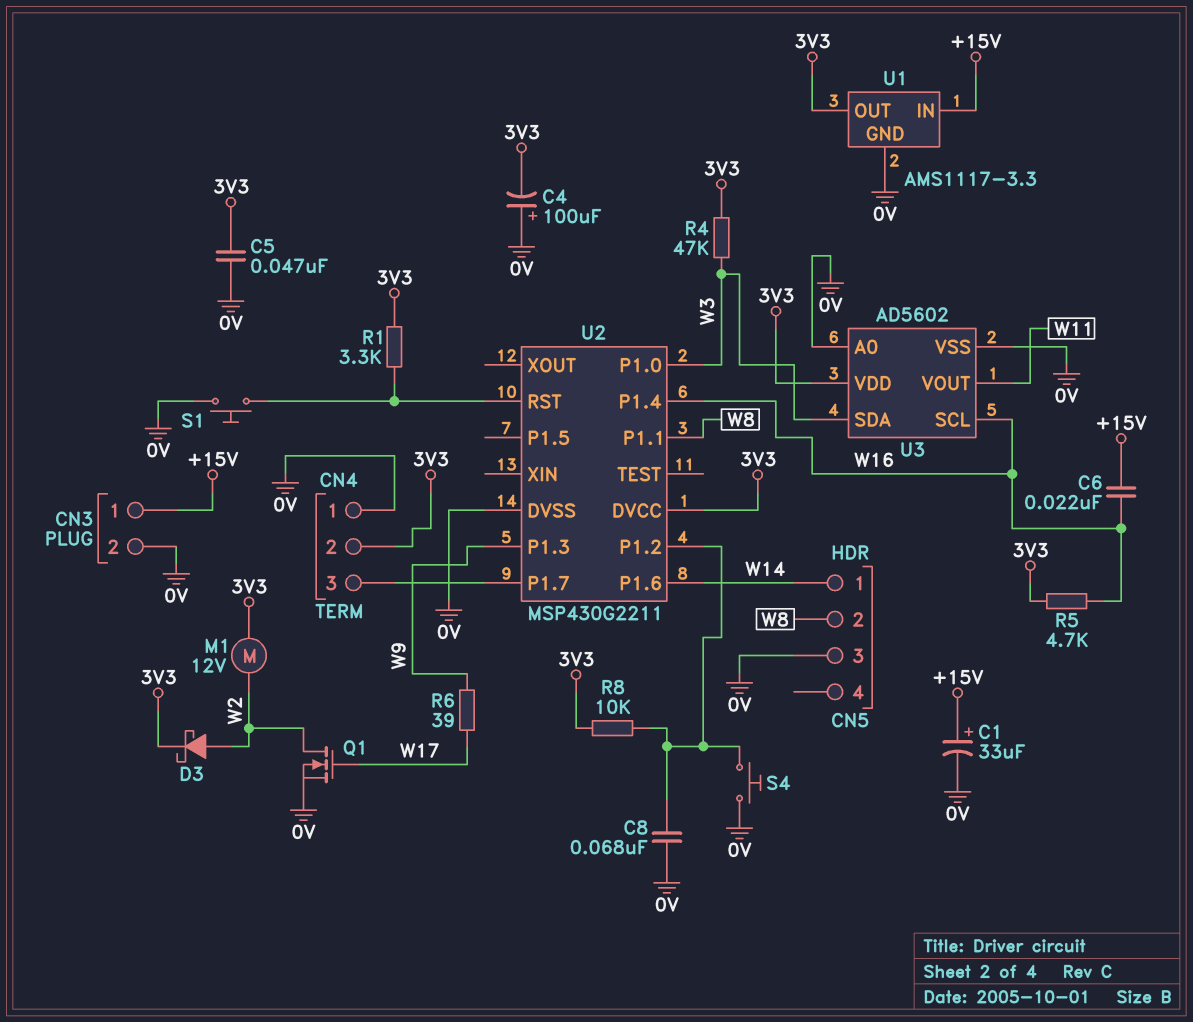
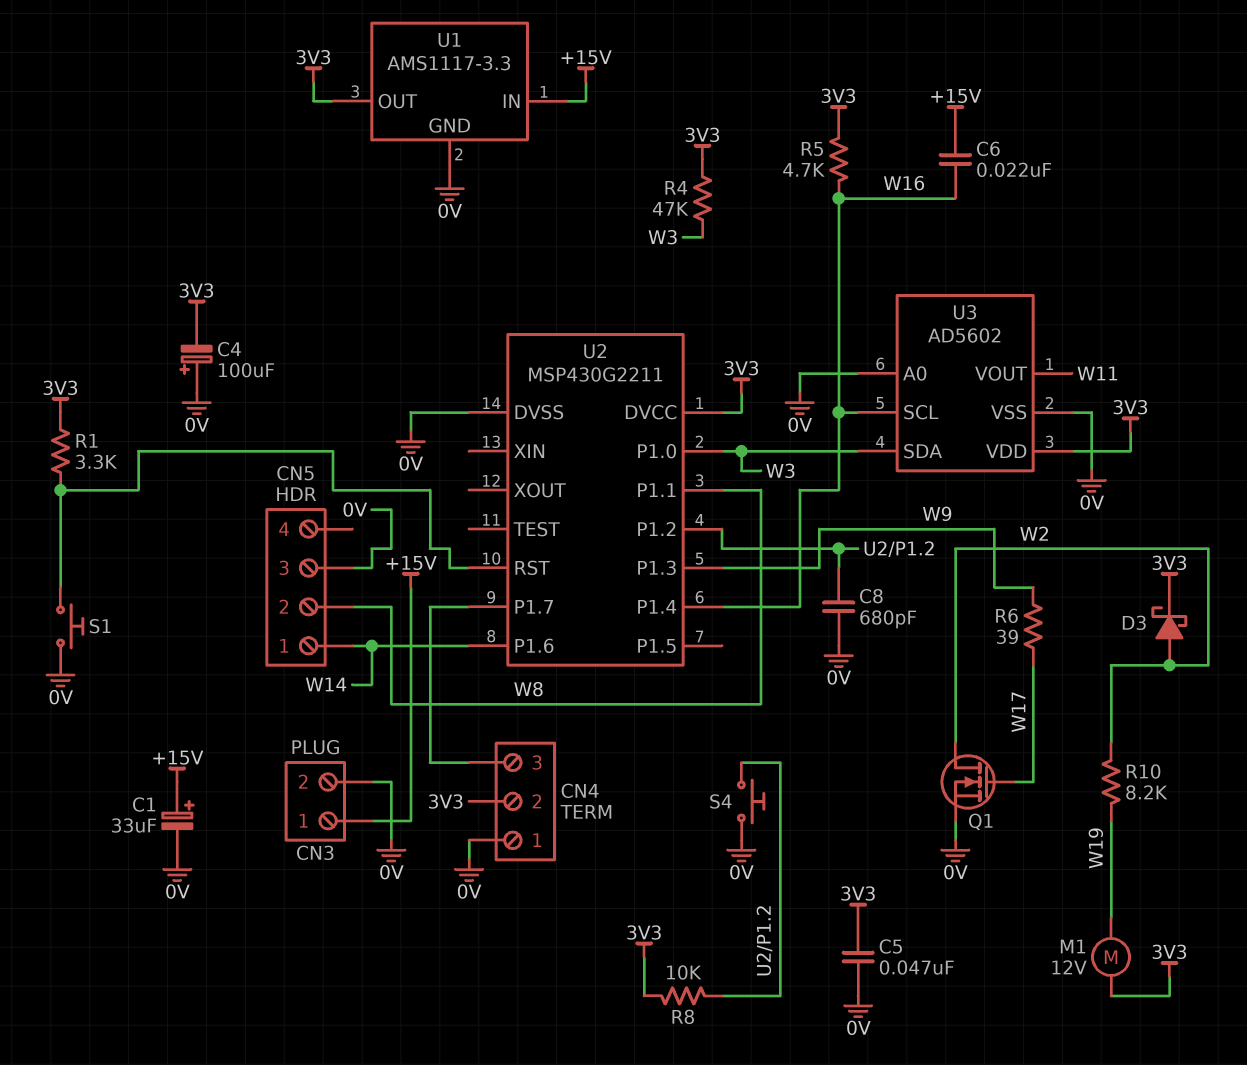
C8: 68nF (0V, U2/P1.2) -> 680pF (0V, U2/P1.2)
M1: motor 12V (3V3, W2) -> motor 12V (3V3, W19)
R10: none -> 8.2k (W2, W19)

